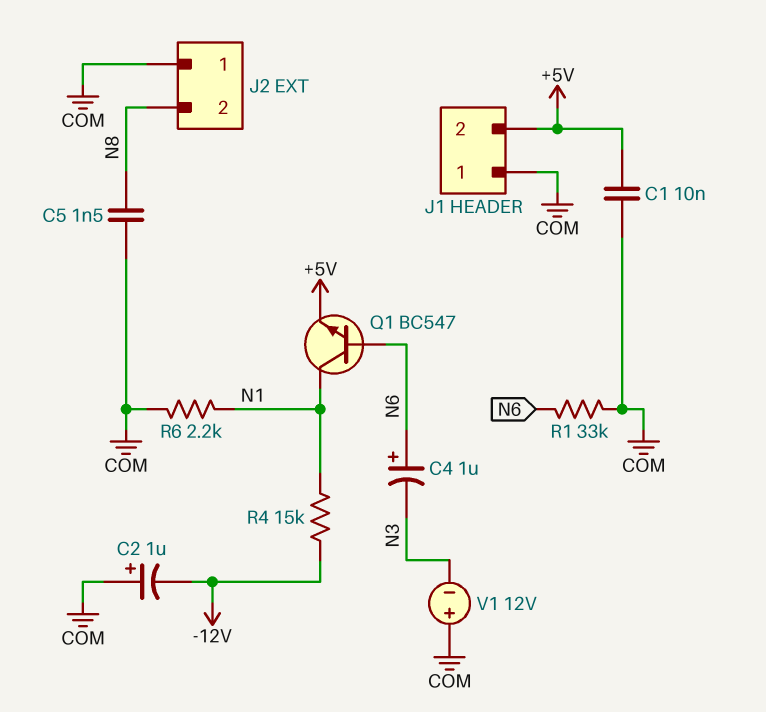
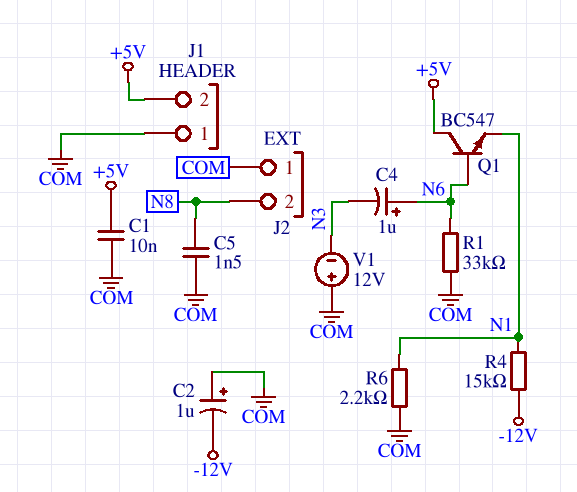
Q1: NPN BC547 (B N6, C N1, E +5V) -> NPN BC547 (B N6, C +5V, E N1)

